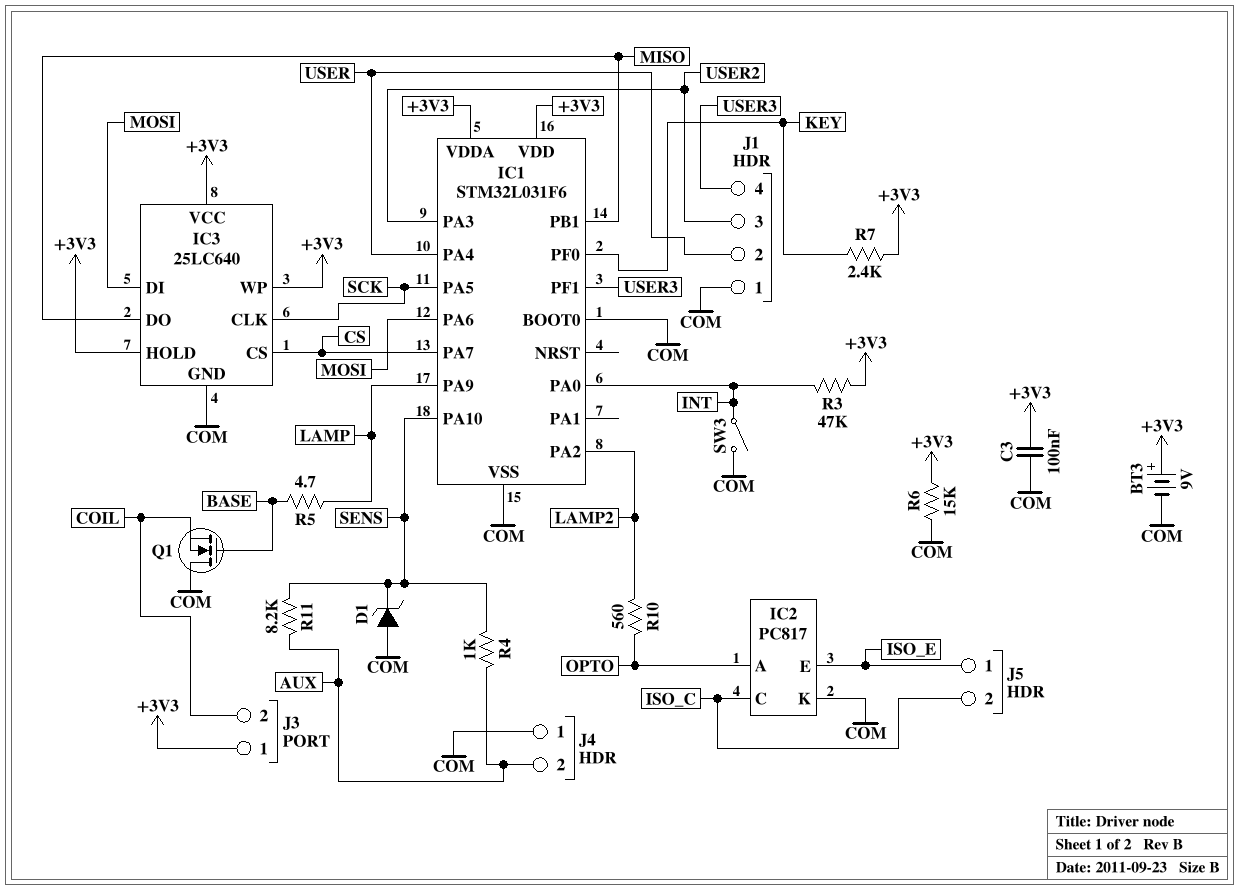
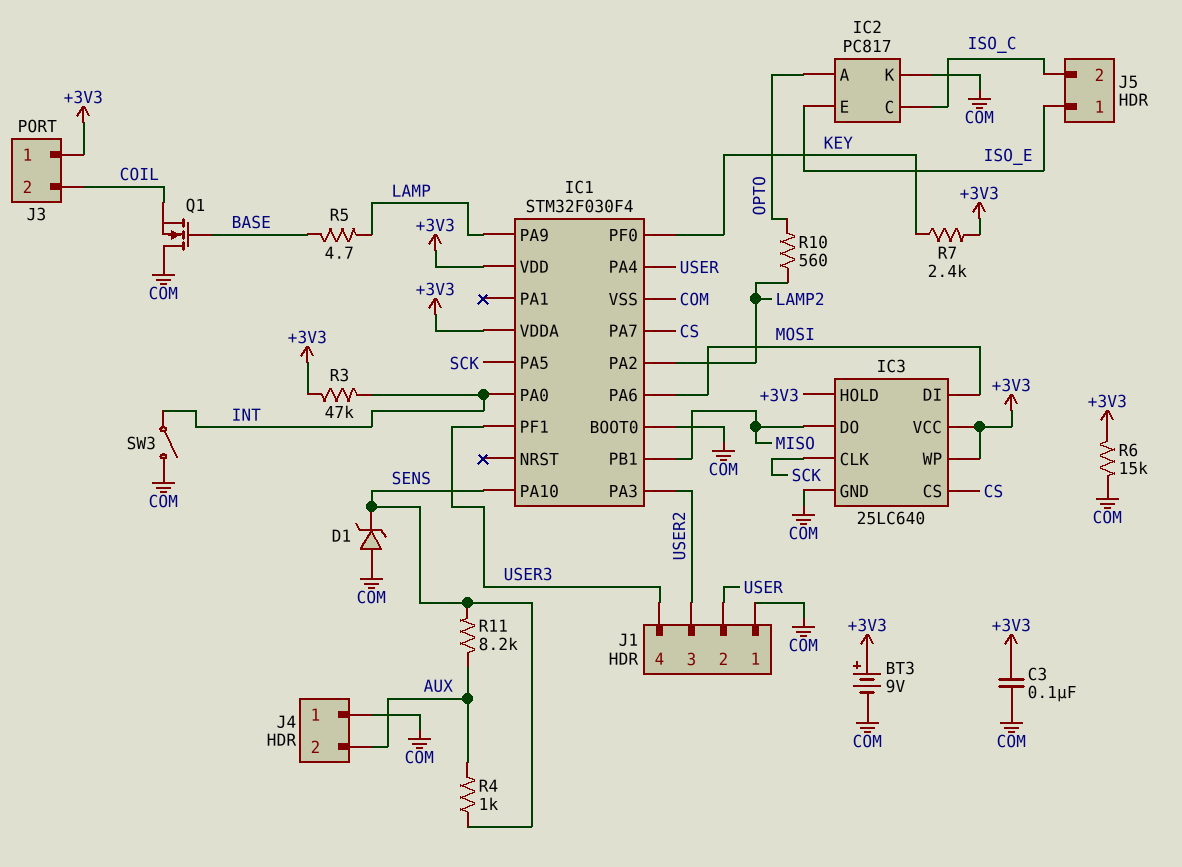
IC1: STM32L031F6 -> STM32F030F4

